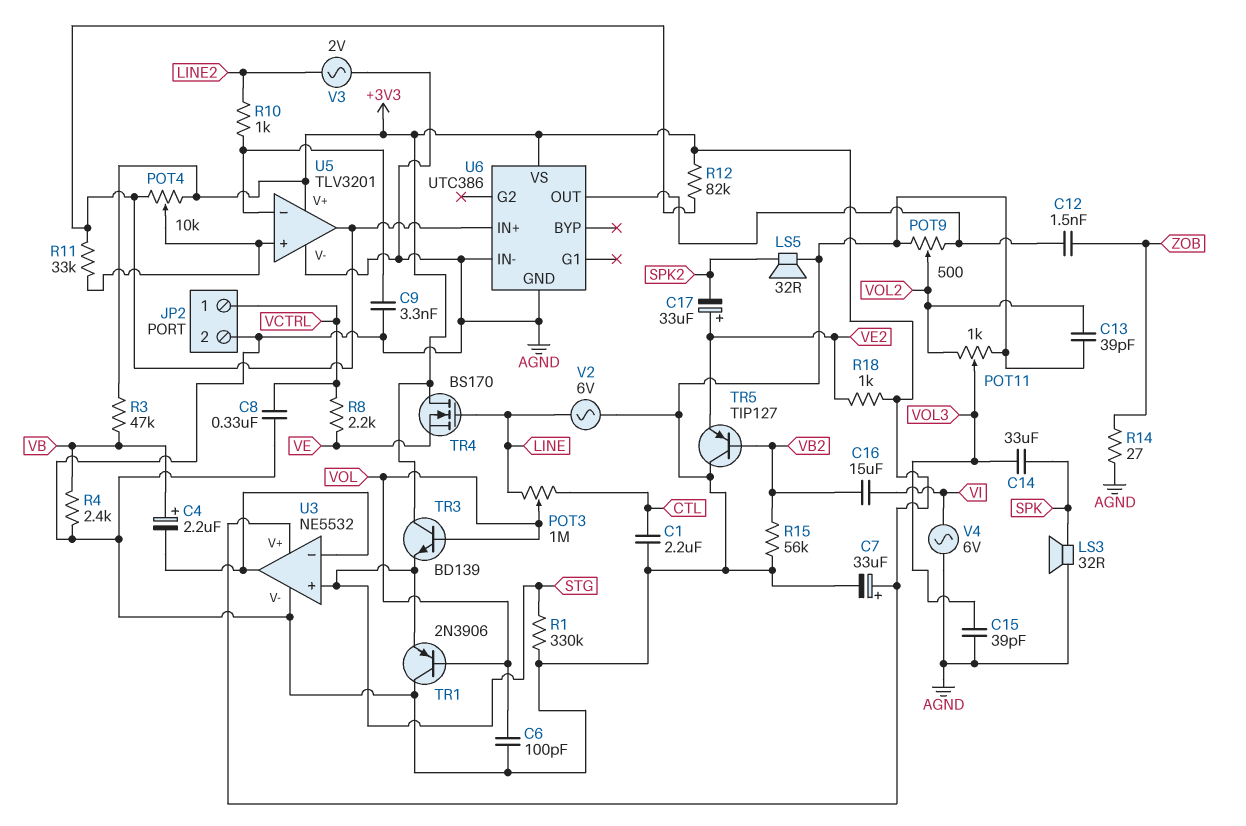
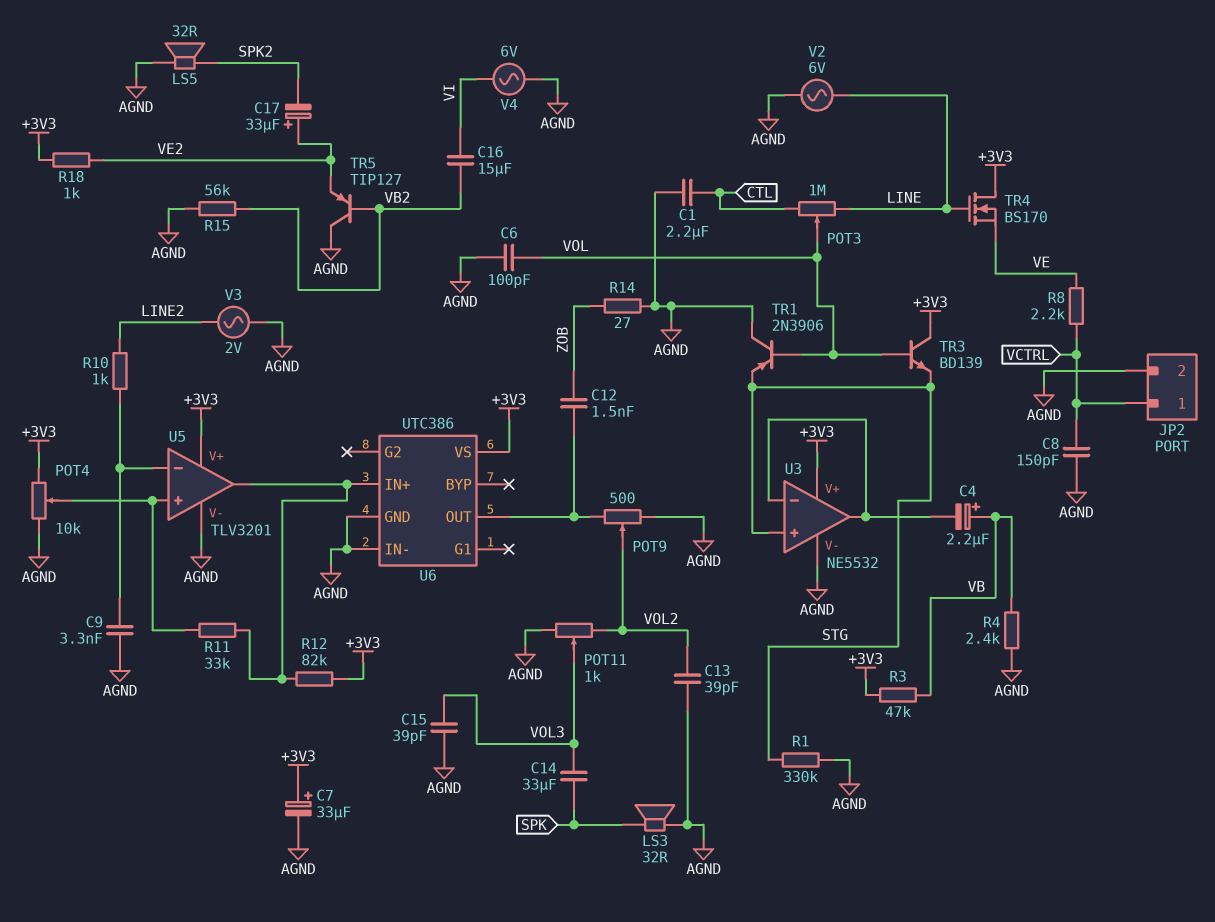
C8: 330nF (AGND, VCTRL) -> 150pF (AGND, VCTRL)
POT4: 10k (+3V3, U5/out, wiper U5/in+) -> 10k (+3V3, AGND, wiper U5/in+)

